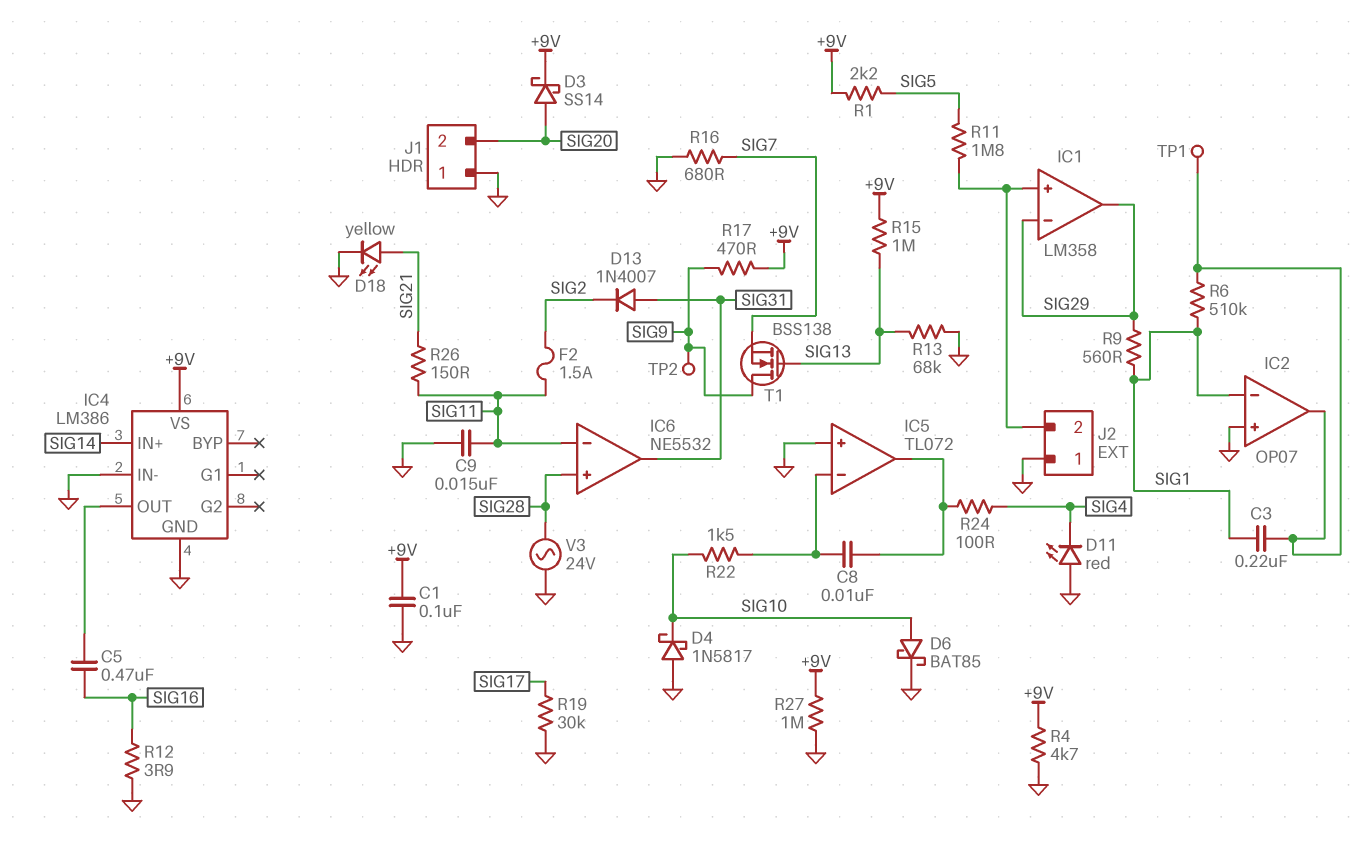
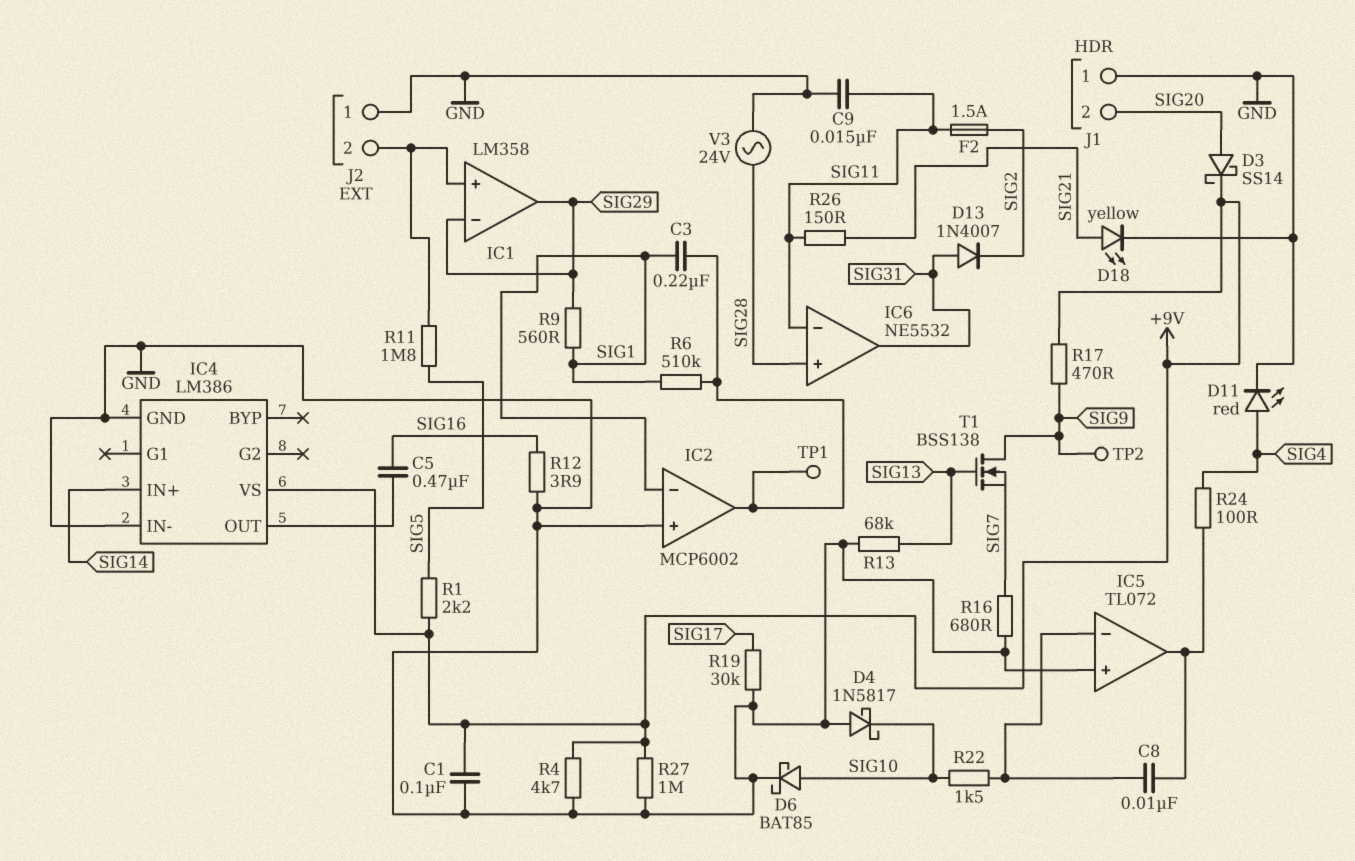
D11: LED red (A GND, K SIG4) -> LED red (A SIG4, K GND)
IC2: OP07 -> MCP6002
R15: 1M (+9V, SIG13) -> none

